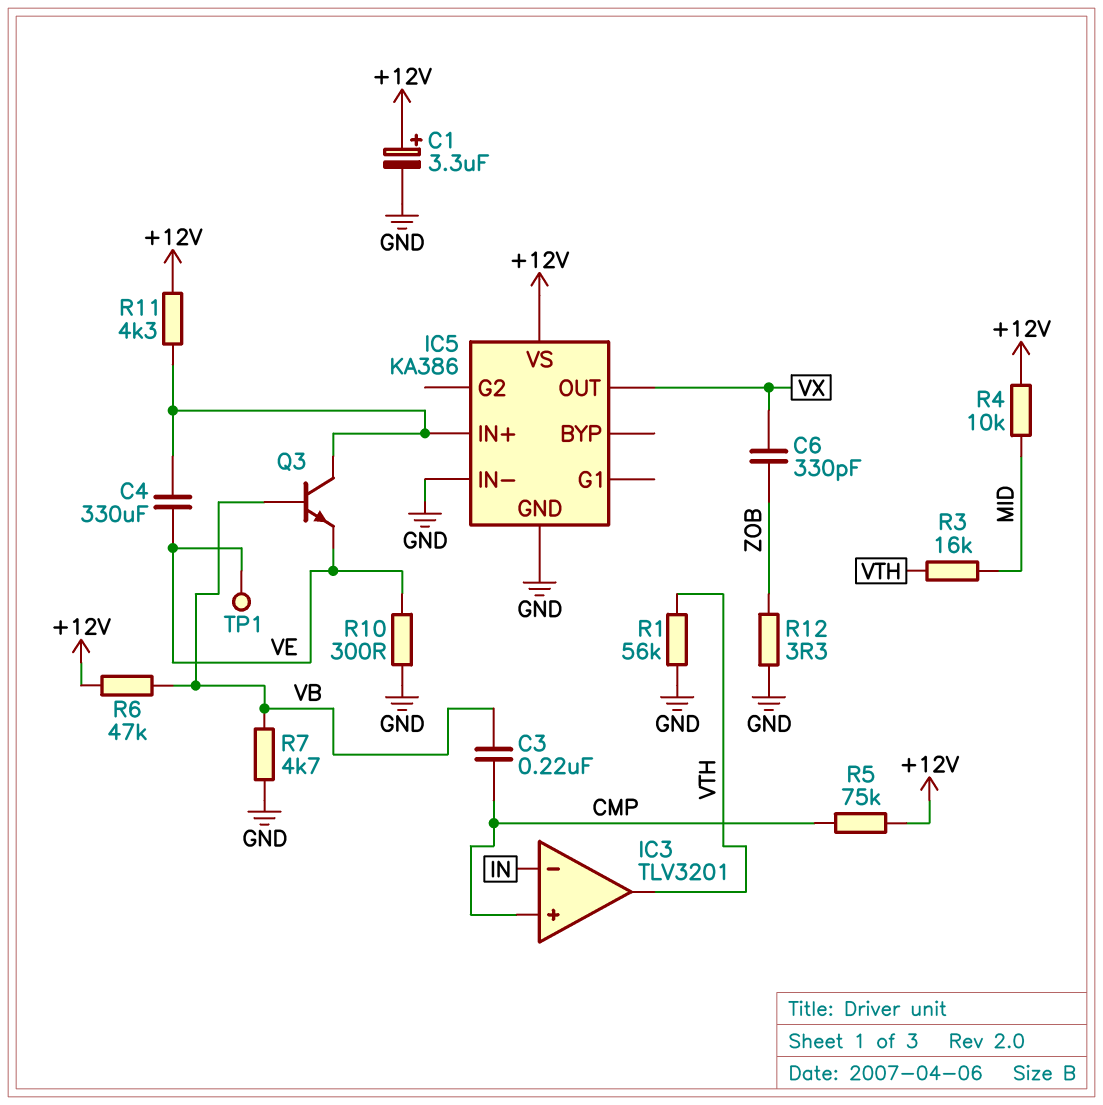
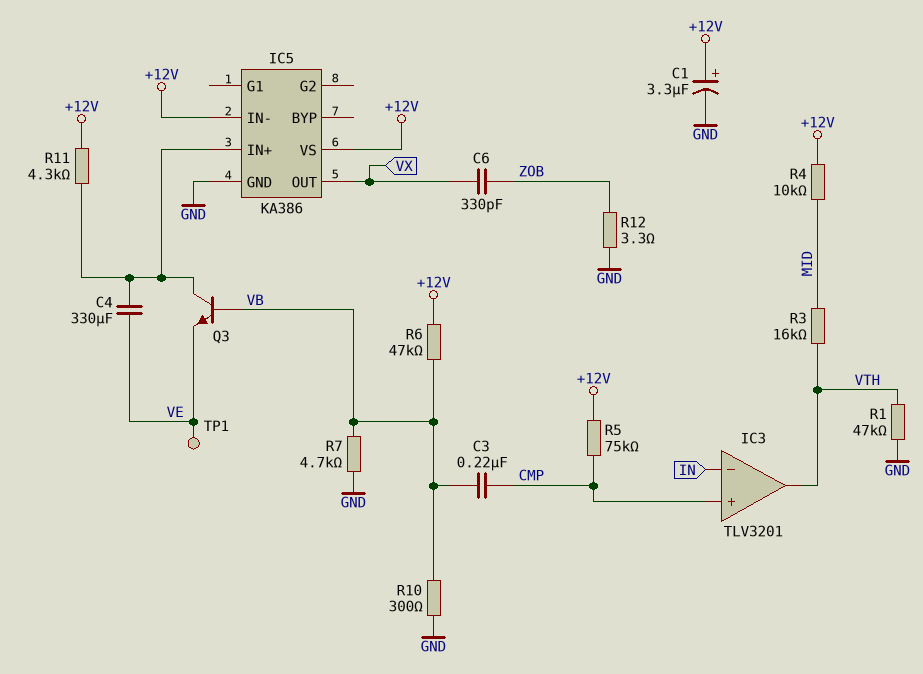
IC5 pin IN-: GND -> +12V
R1: 56k (GND, VTH) -> 47k (GND, VTH)
R10: 300 (GND, VE) -> 300 (GND, VB)

